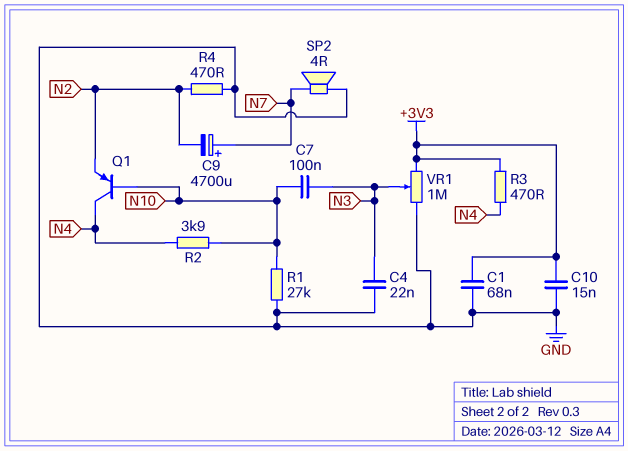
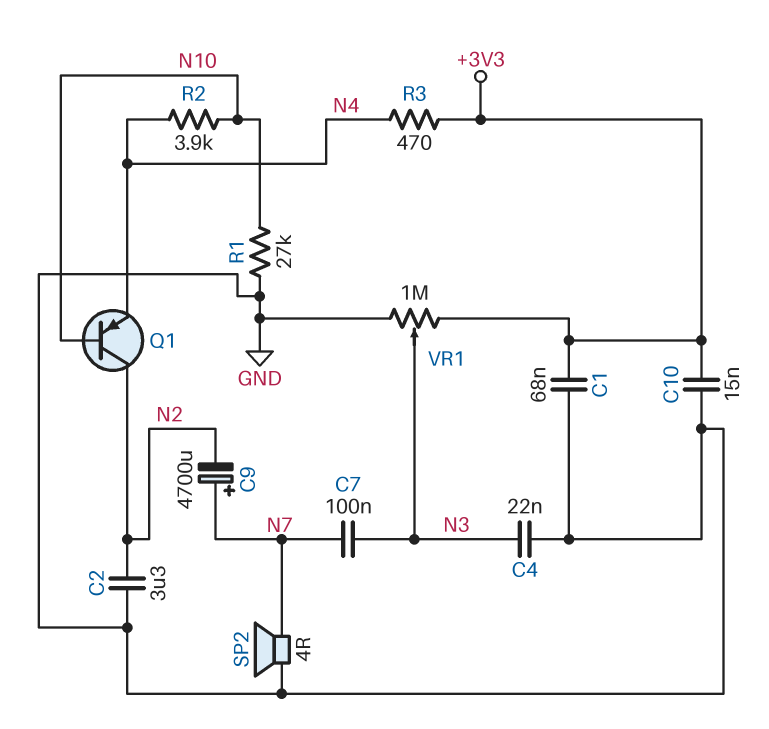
C2: none -> 3.3uF (GND, N2)
C7: 100nF (N3, N10) -> 100nF (N3, N7)
Q1: PNP (B N10, C N4, E N2) -> PNP (B N10, C N2, E N4)
R4: 470 (GND, N2) -> none

